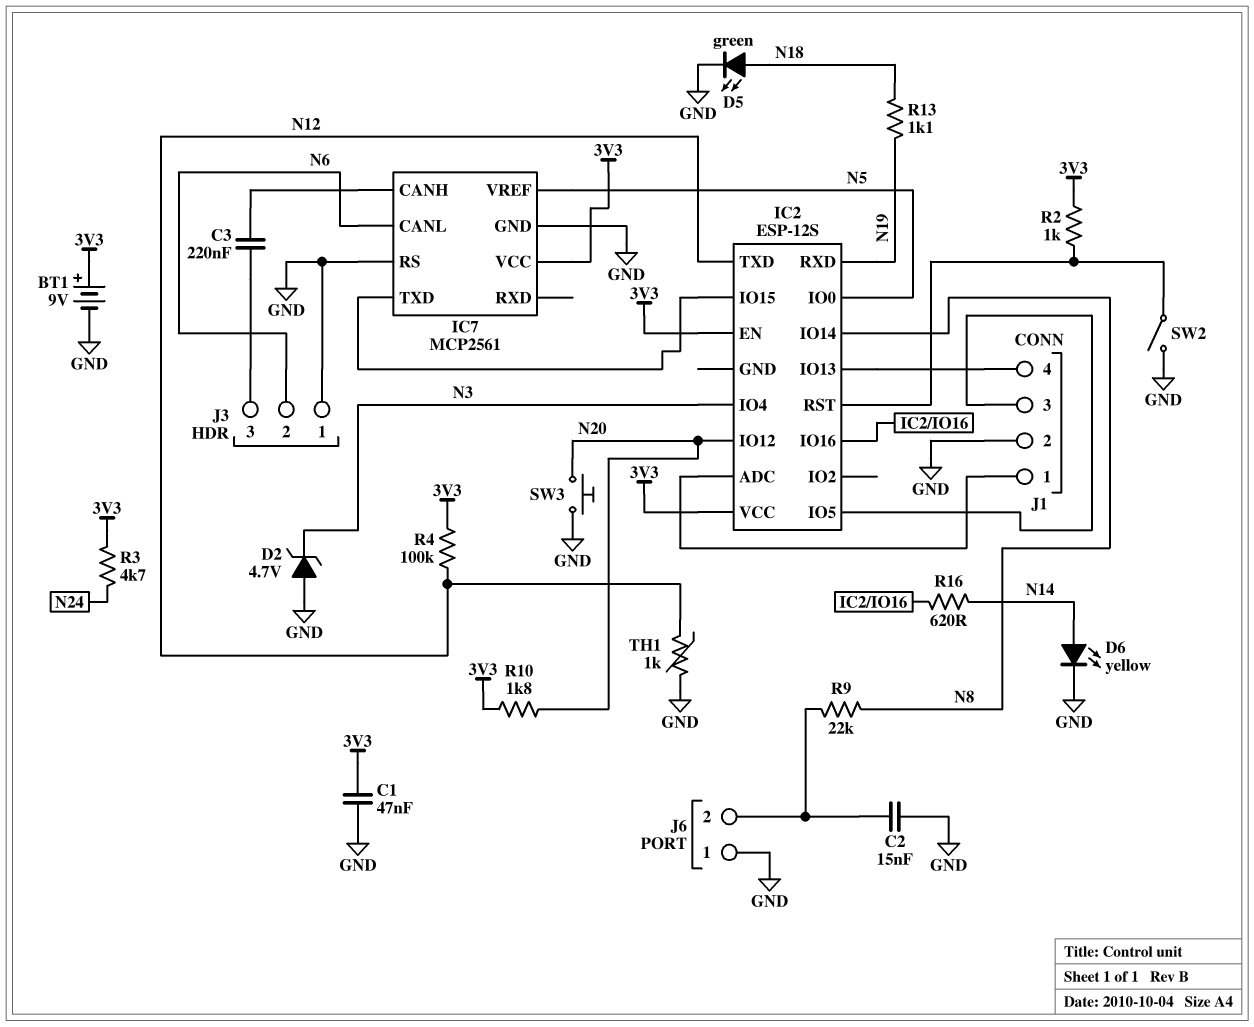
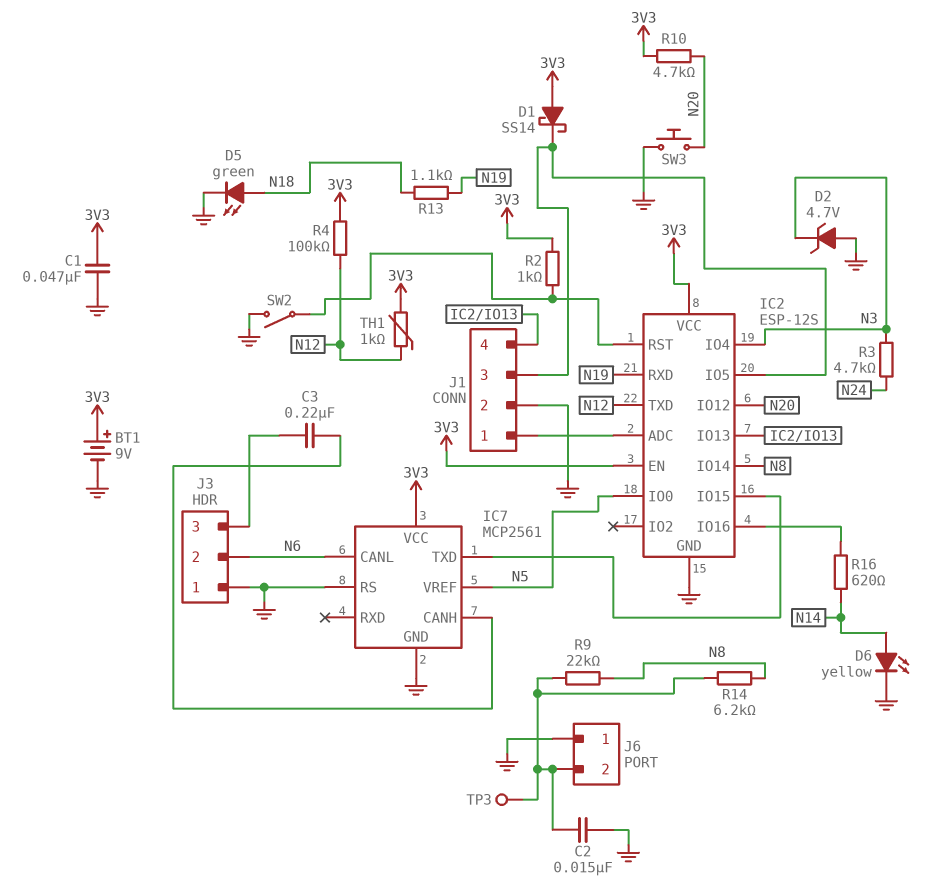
D1: none -> schottky SS14 (A 3V3, K IC2/IO5)
IC2 pin GND: none -> GND
R3: 4.7k (3V3, N24) -> 4.7k (N3, N24)
R10: 1.8k (3V3, N20) -> 4.7k (3V3, N20)
R14: none -> 6.2k (J6/2, N8)
TH1: 1k (GND, N12) -> 1k (3V3, N12)
TP3: none -> test point (J6/2)

